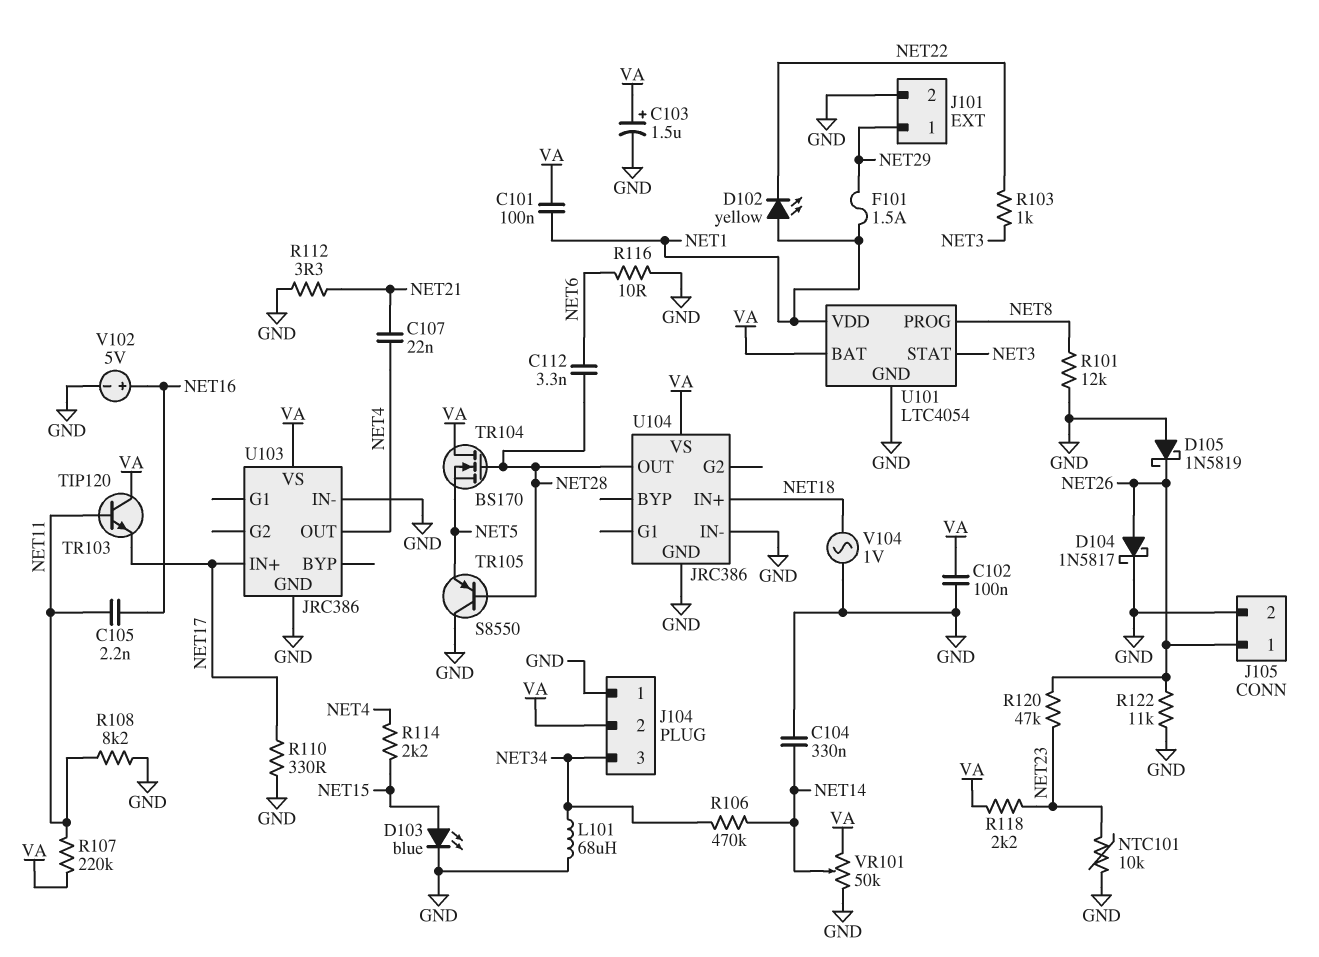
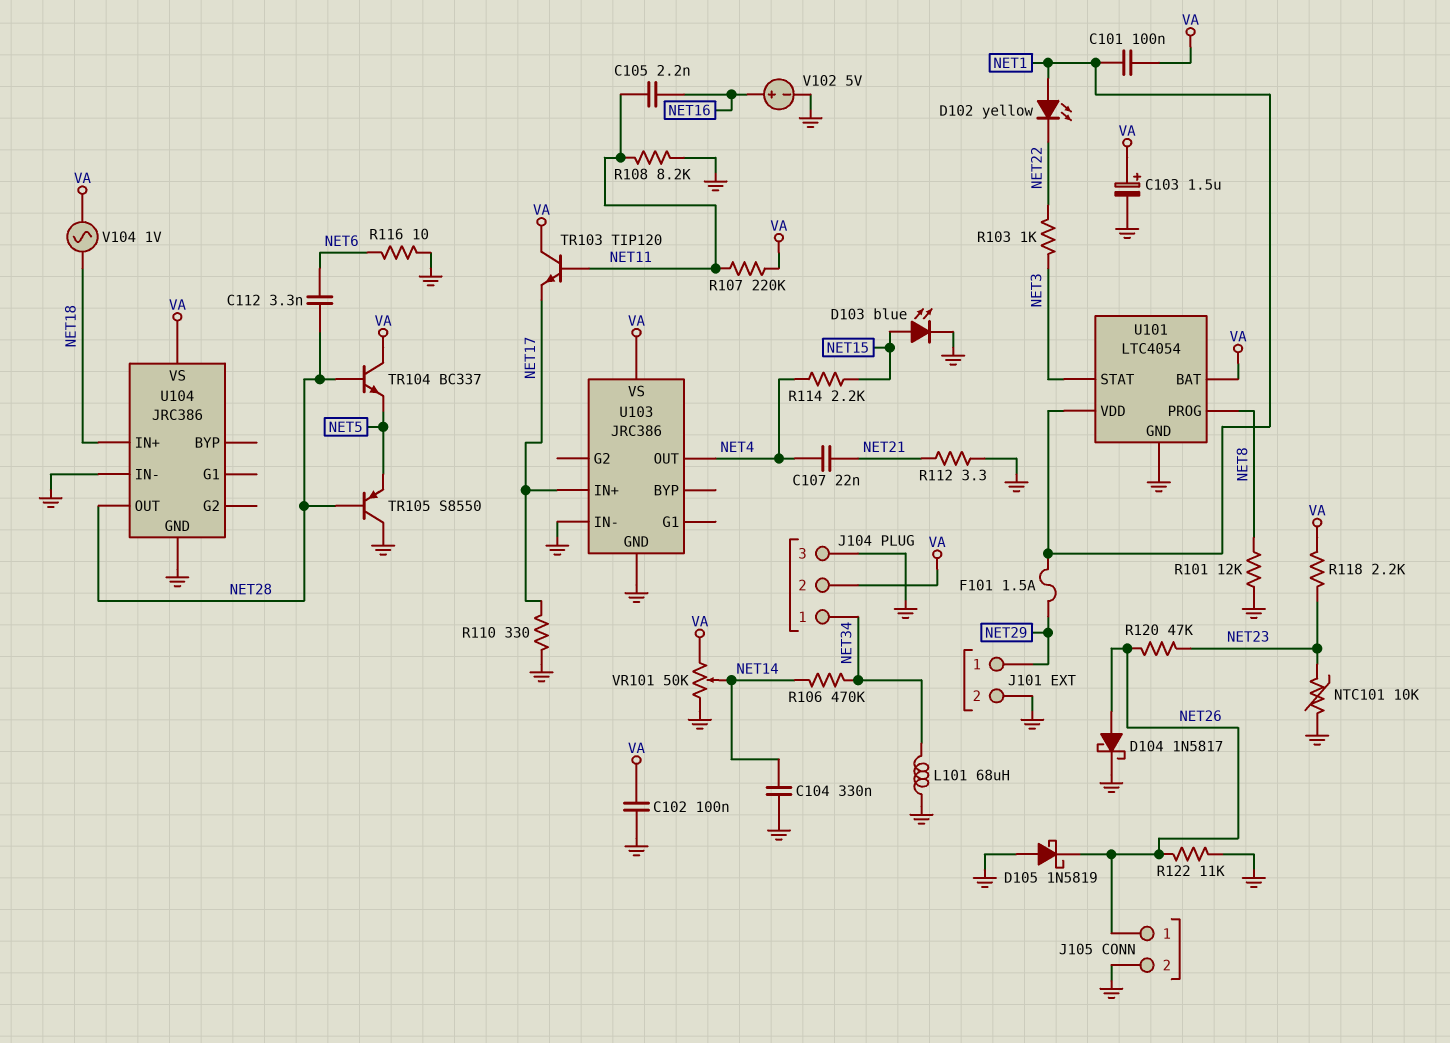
J104 pin 1: GND -> NET34
J104 pin 3: NET34 -> GND
TR104: NMOS BS170 (G NET28, D VA, S NET5) -> NPN BC337 (B NET28, C VA, E NET5)
V104: AC 1V (GND, NET18) -> AC 1V (NET18, VA)

